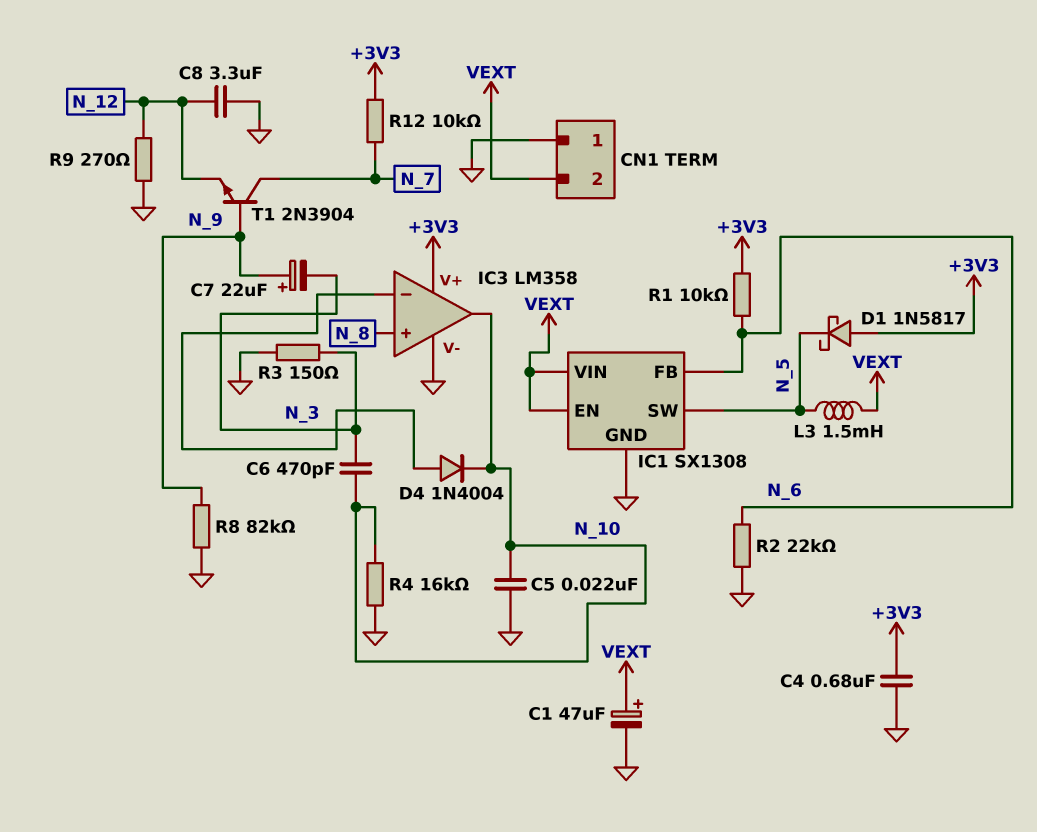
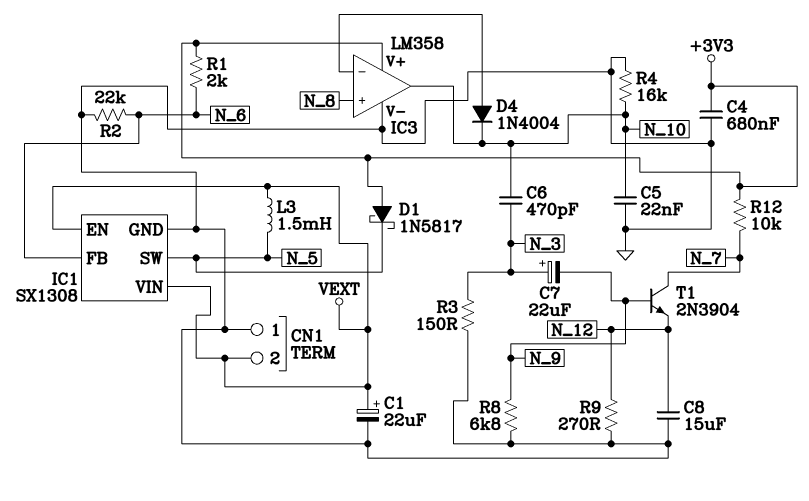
C1: 47uF (plus VEXT, minus GND) -> 22uF (plus VEXT, minus GND)
C7: 22uF (plus N_9, minus N_3) -> 22uF (plus N_3, minus N_9)
C8: 3.3uF (GND, N_12) -> 15uF (GND, N_12)
R1: 10k (+3V3, N_6) -> 2k (+3V3, N_6)
R8: 82k (GND, N_9) -> 6.8k (GND, N_9)

